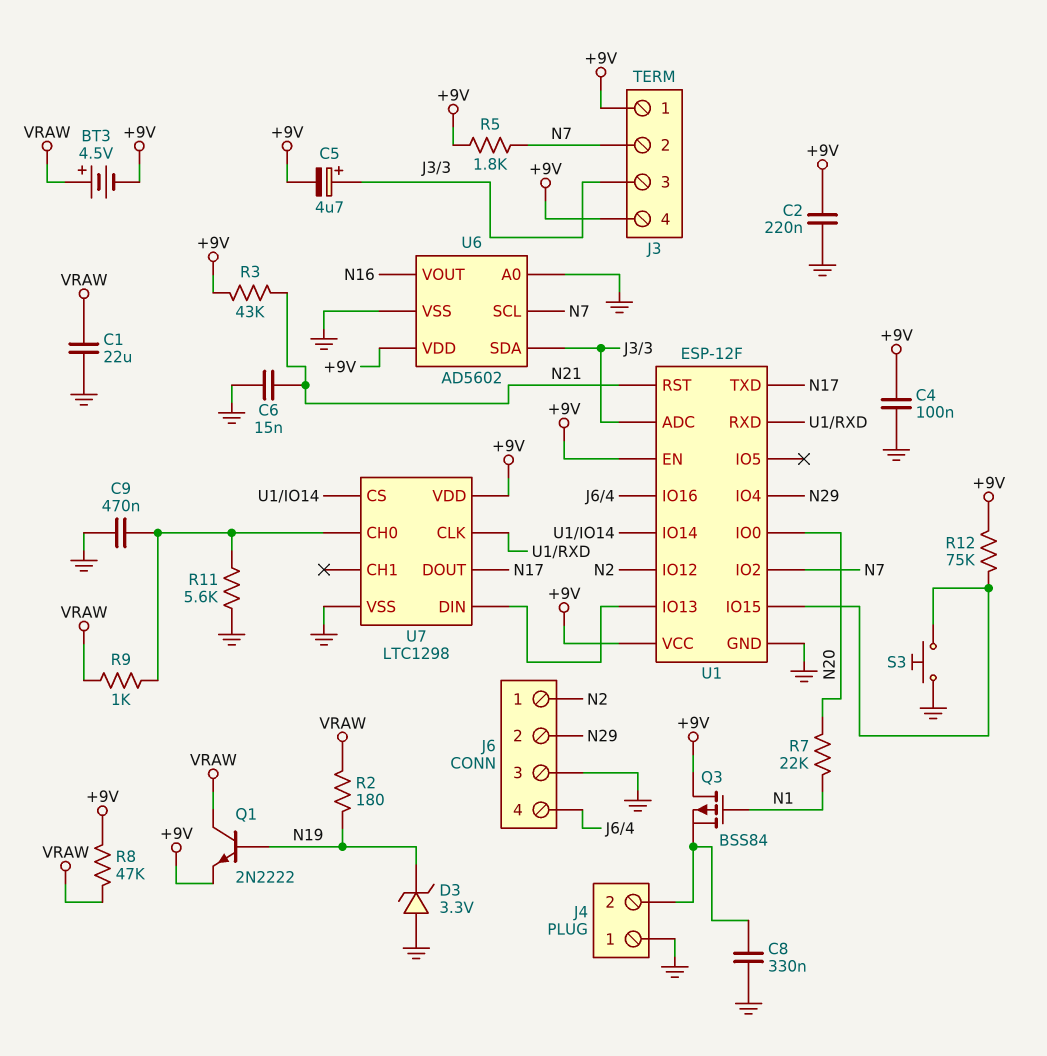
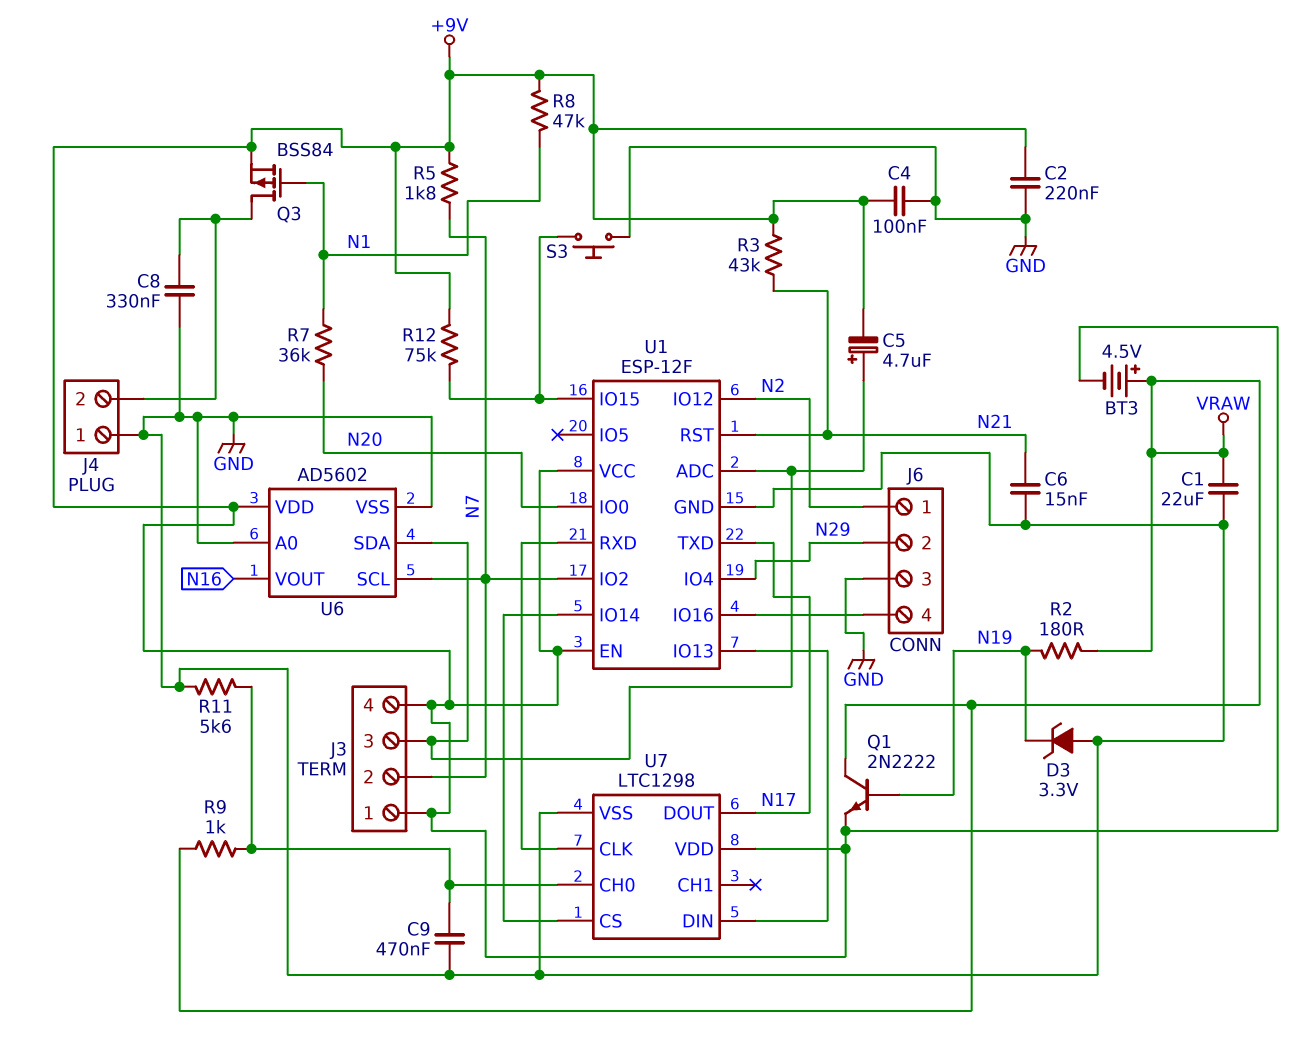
Q3: PMOS BSS84 (G N1, D +9V, S J4/2) -> PMOS BSS84 (G N1, D J4/2, S +9V)
R7: 22k (N1, N20) -> 36k (N1, N20)
R8: 47k (+9V, VRAW) -> 47k (+9V, N1)

